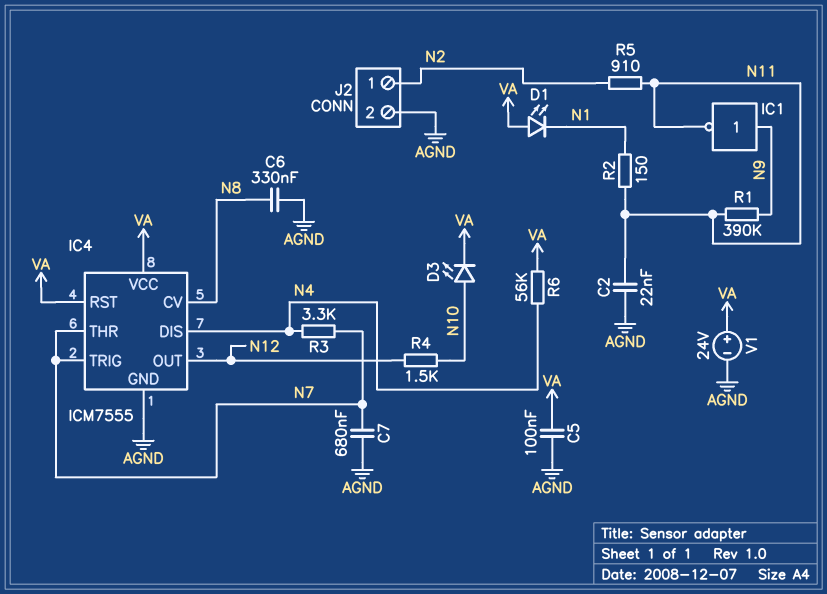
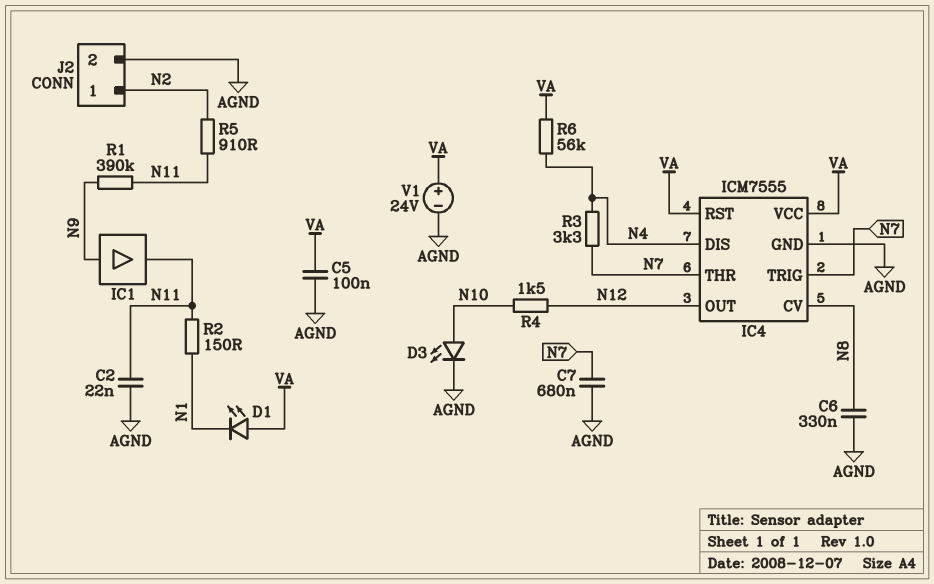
D3: LED (A N10, K VA) -> LED (A N10, K AGND)
IC1: NOT (in N9, out N11) -> buffer (in N9, out N11)

